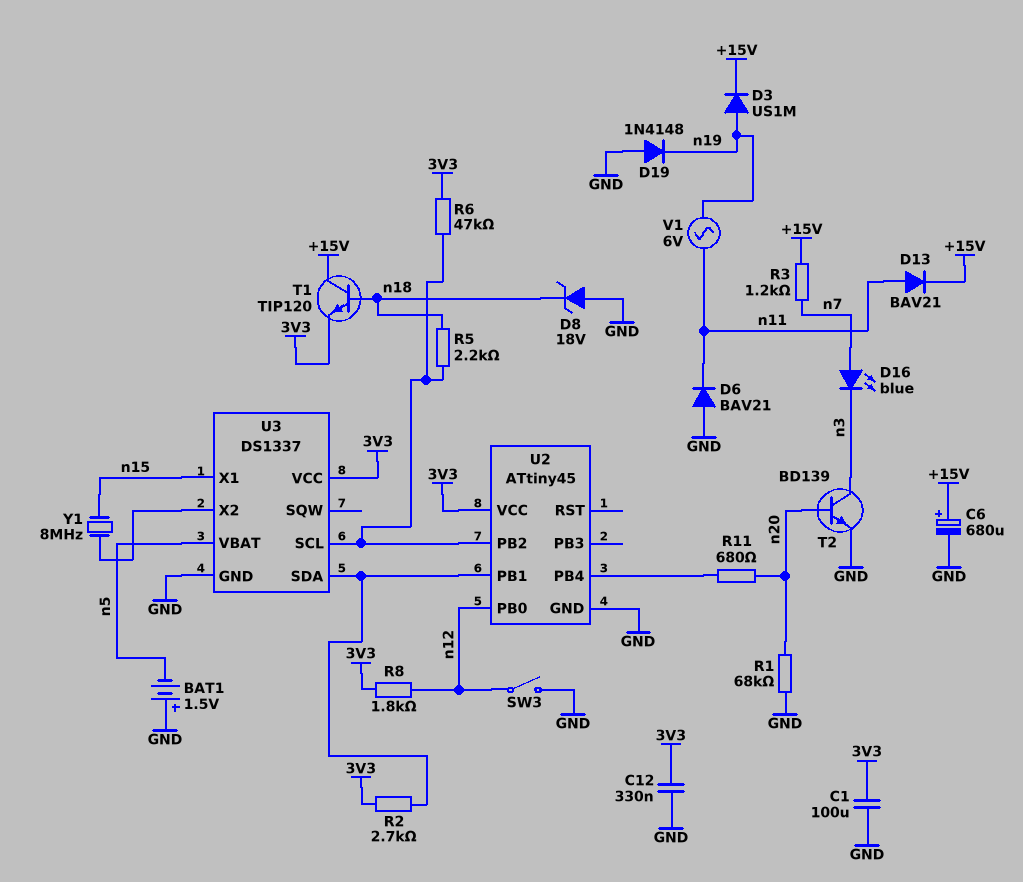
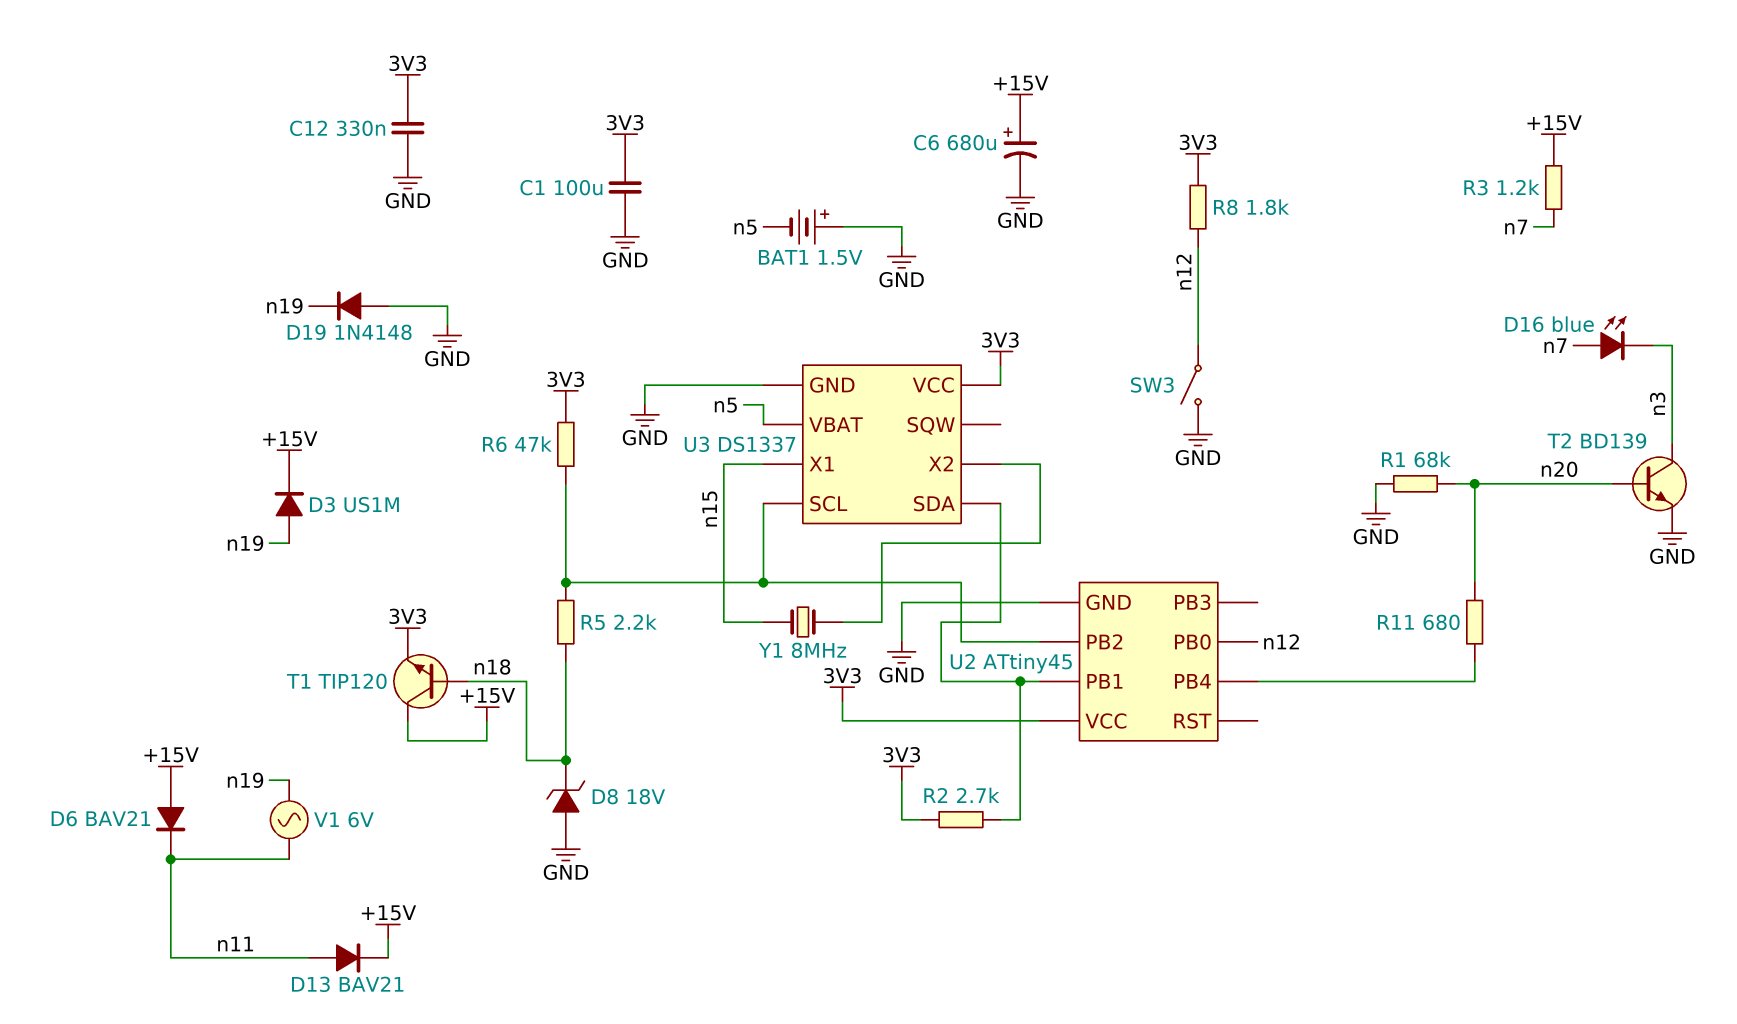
D6: diode BAV21 (A GND, K n11) -> diode BAV21 (A +15V, K n11)

